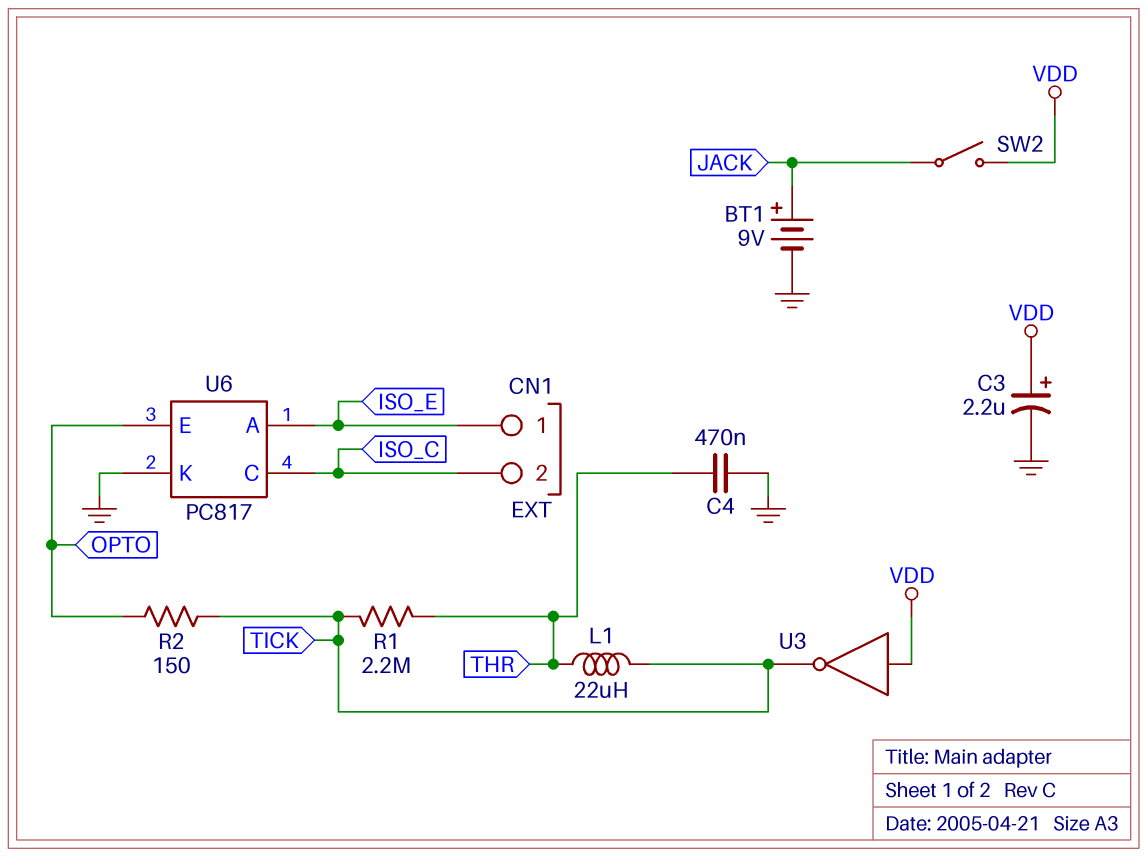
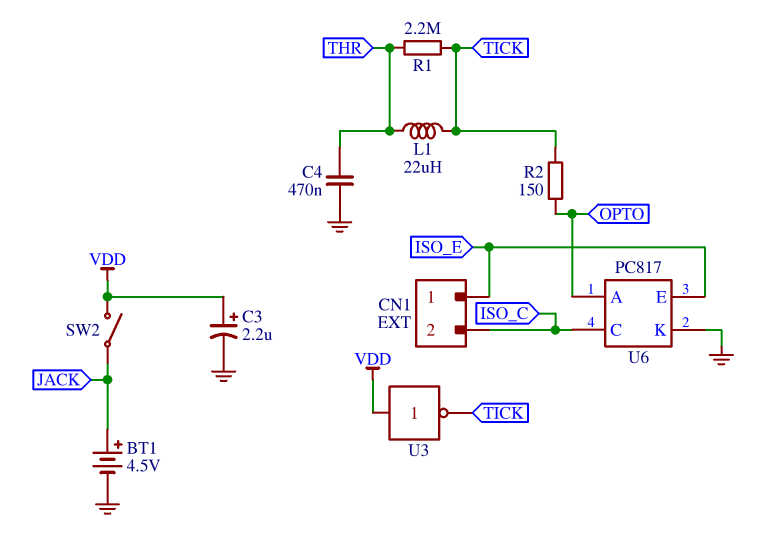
BT1: 9V (plus JACK, minus GND) -> 4.5V (plus JACK, minus GND)
U6 pin A: ISO_E -> OPTO
U6 pin E: OPTO -> ISO_E

